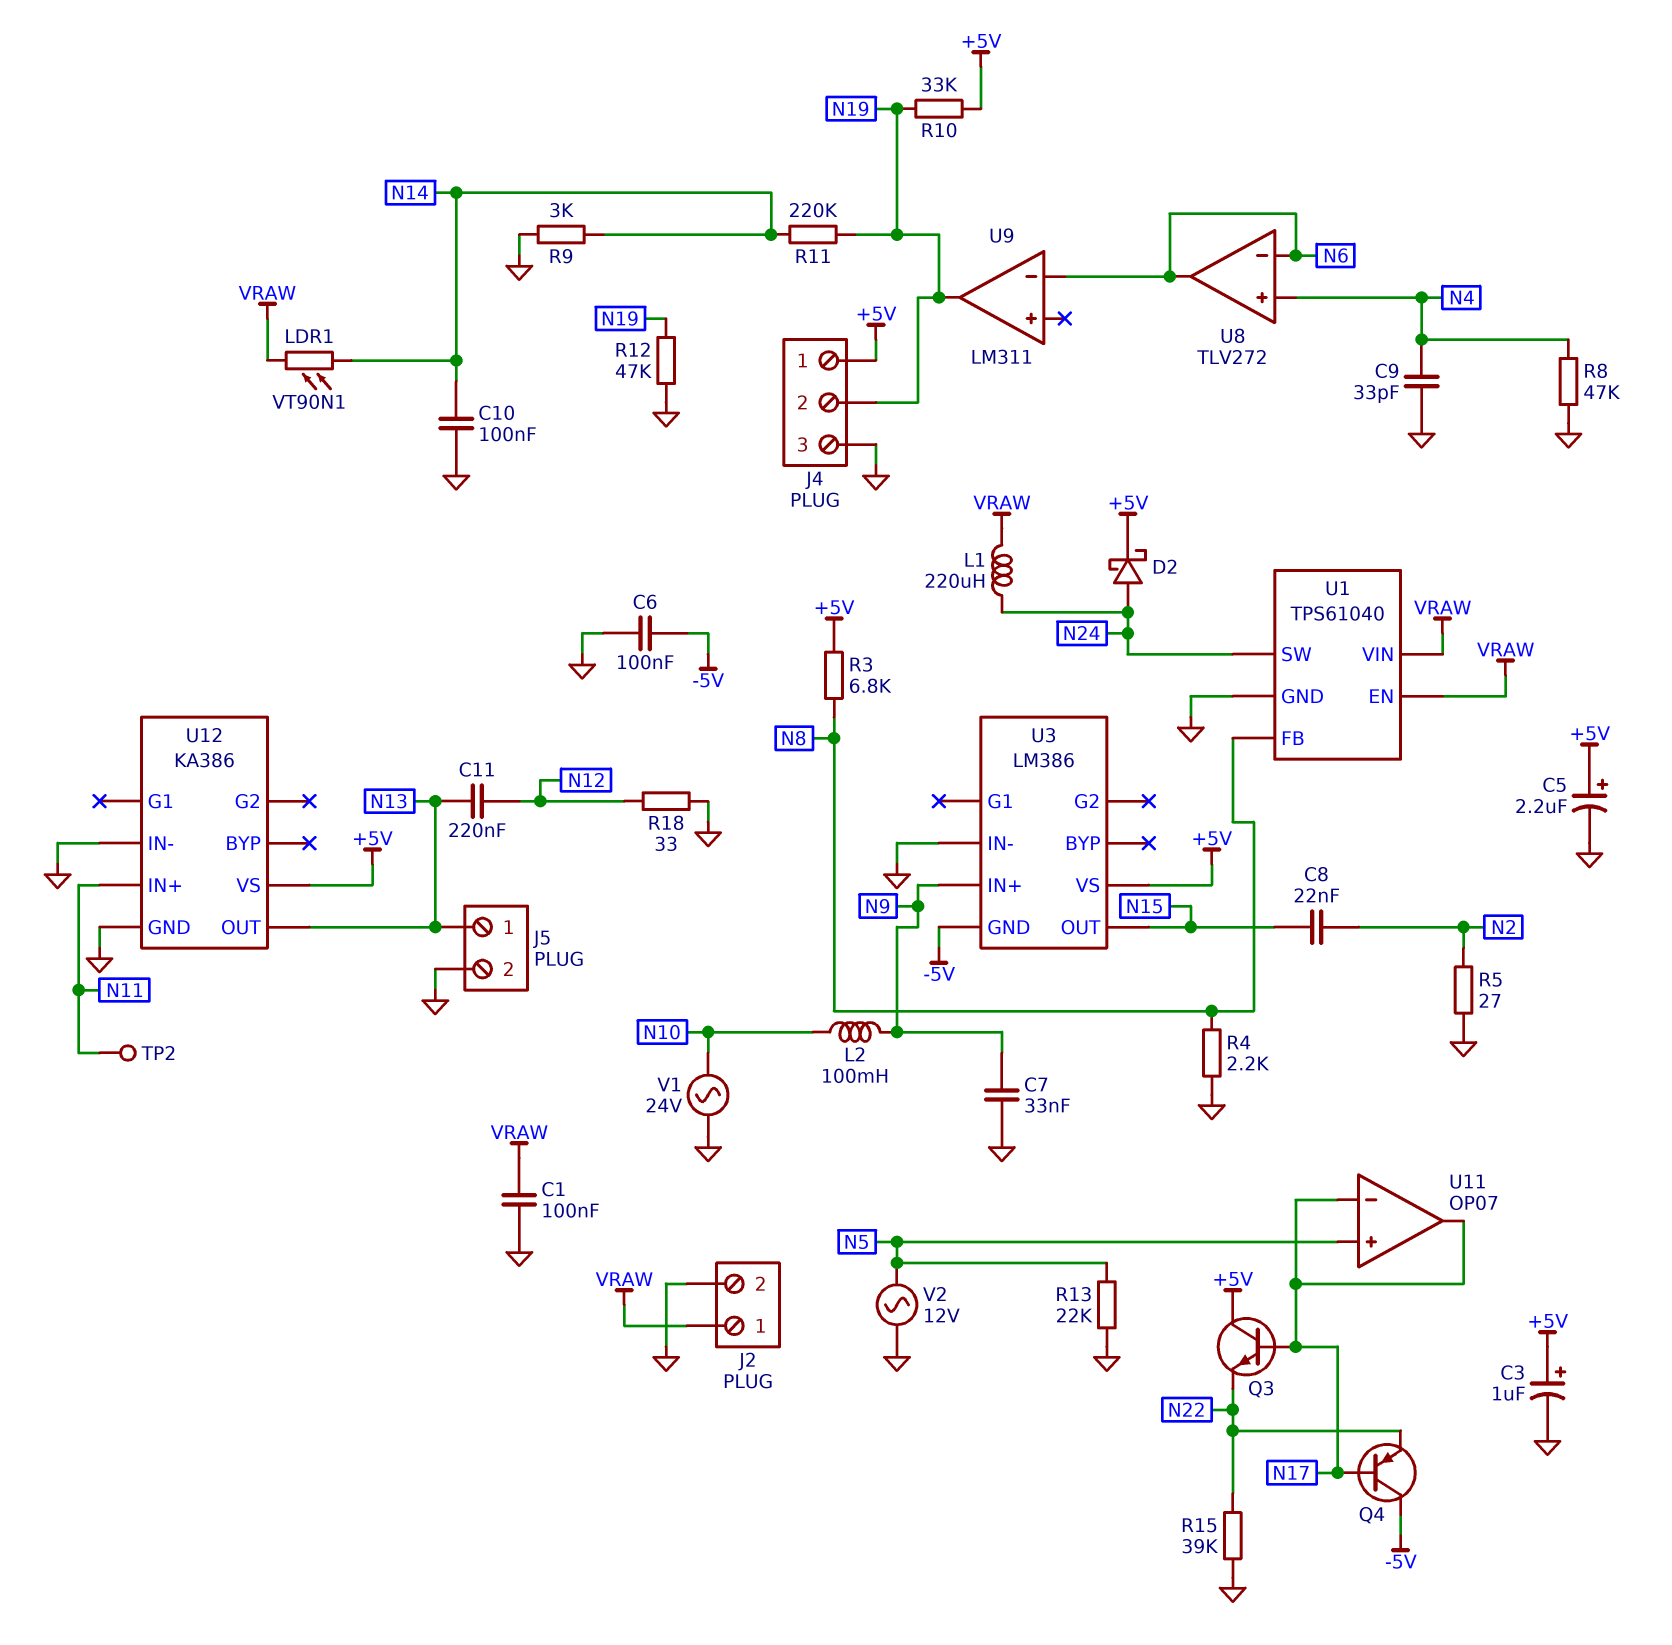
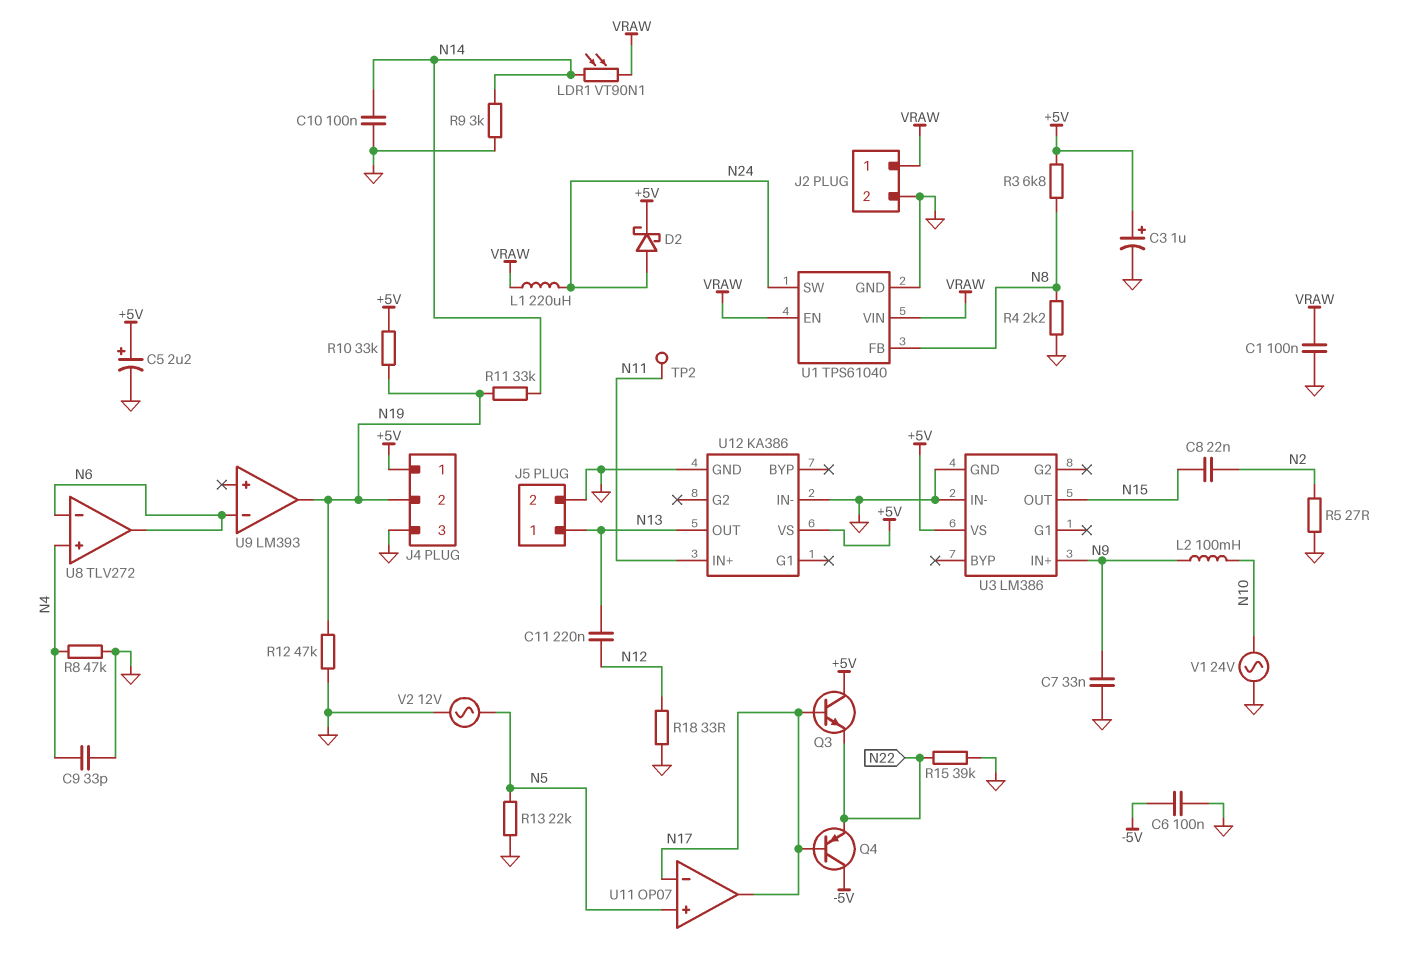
R11: 220k (N14, N19) -> 33k (N14, N19)
U3 pin GND: -5V -> GND
U9: LM311 -> LM393

